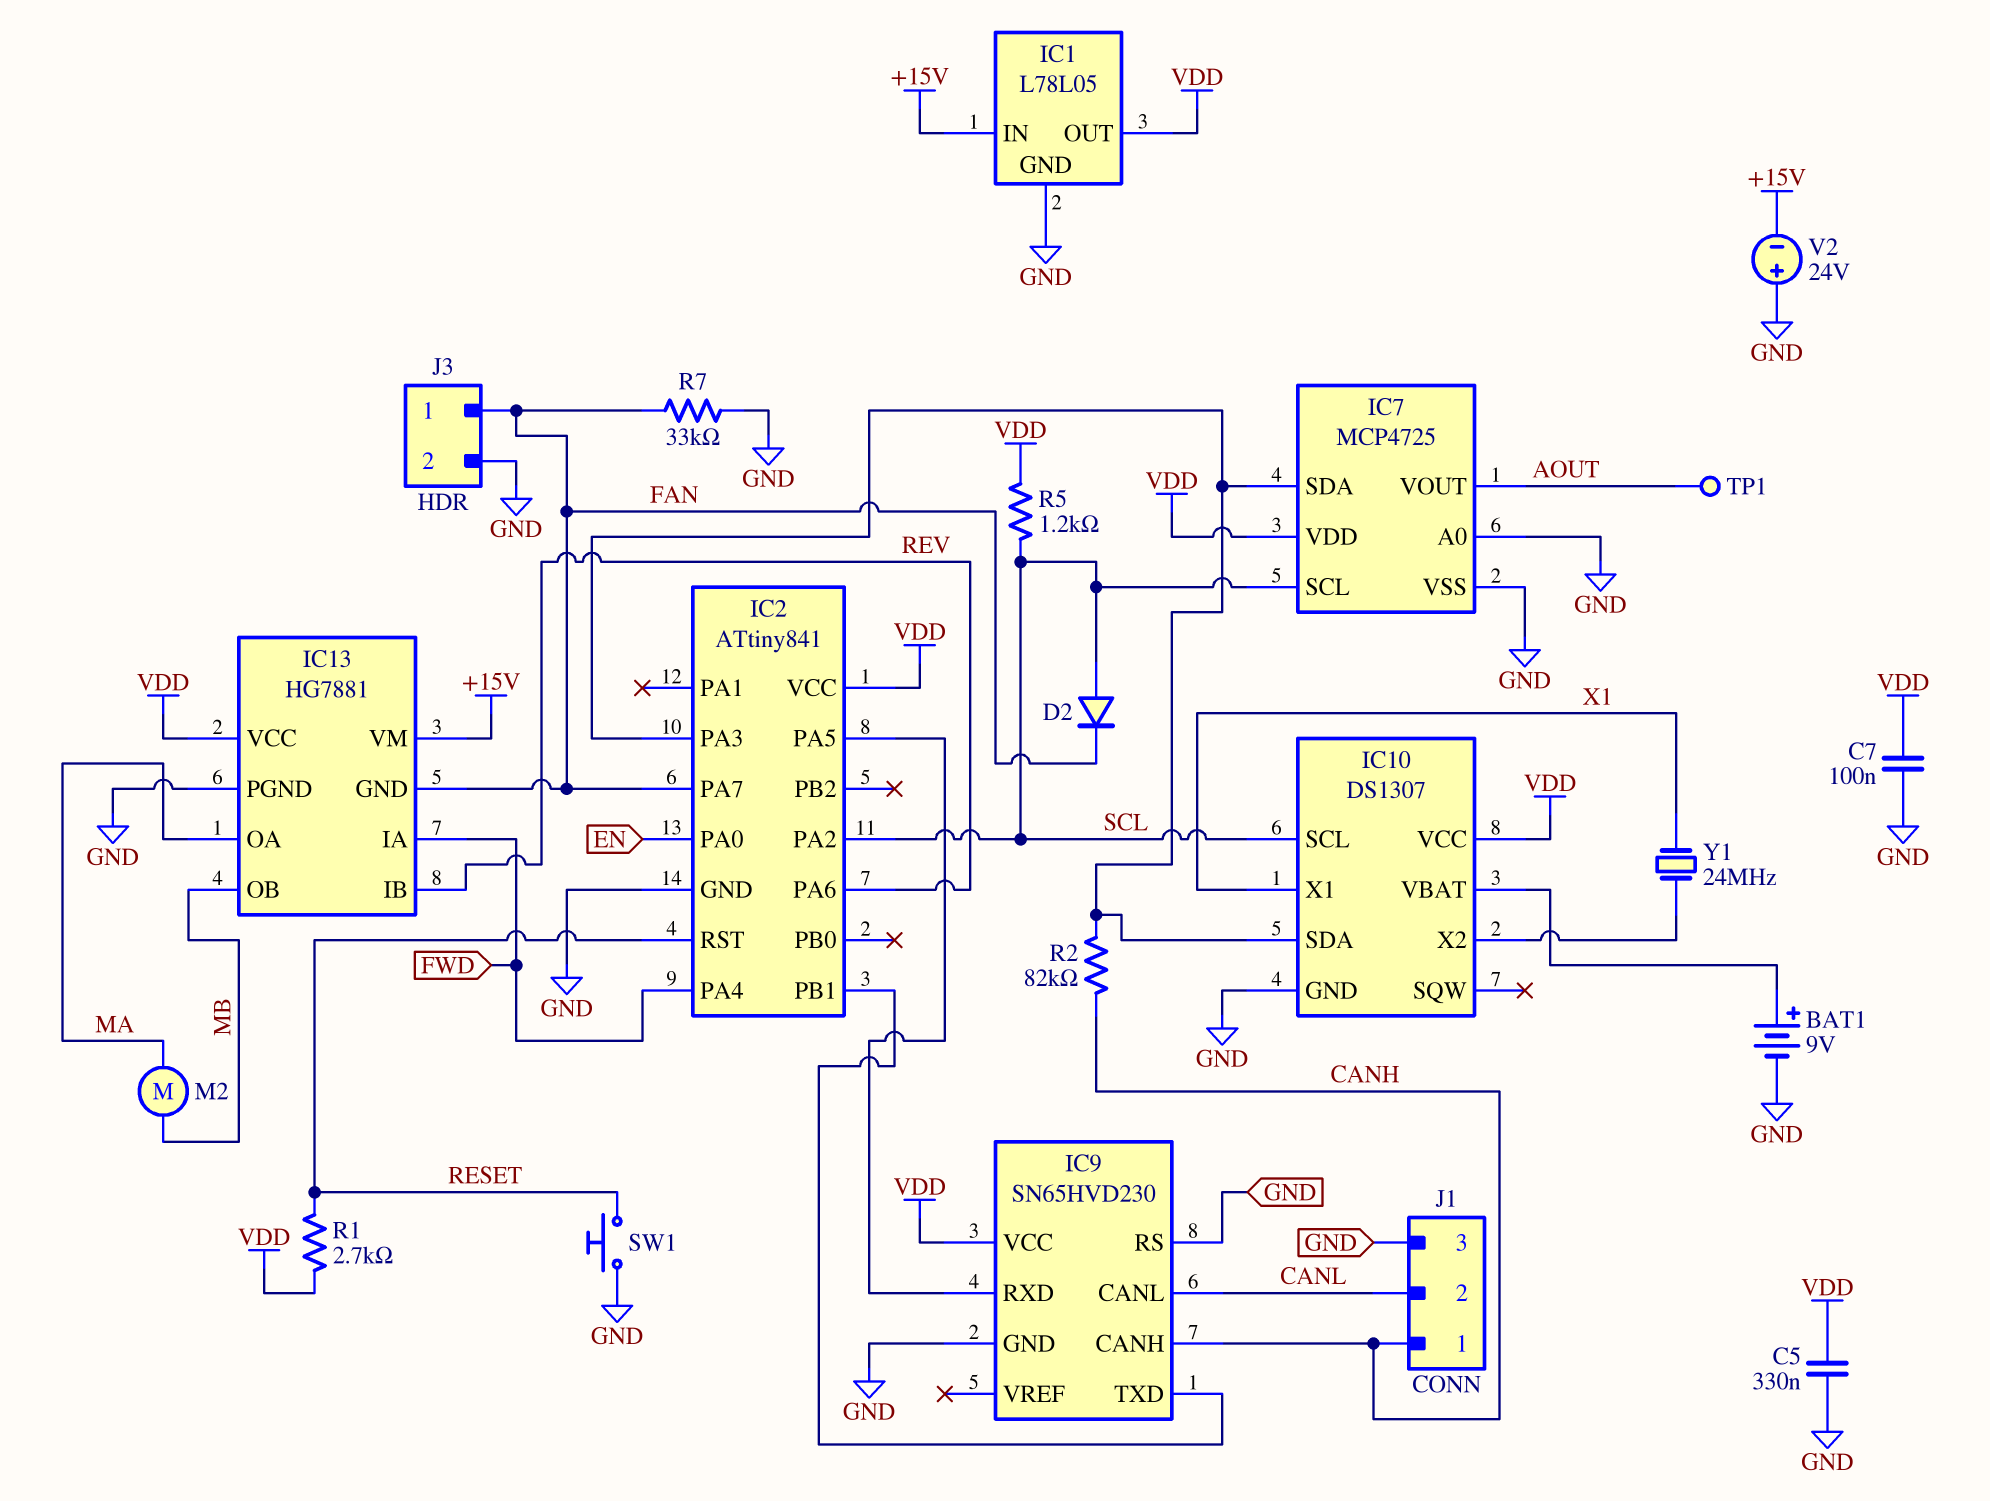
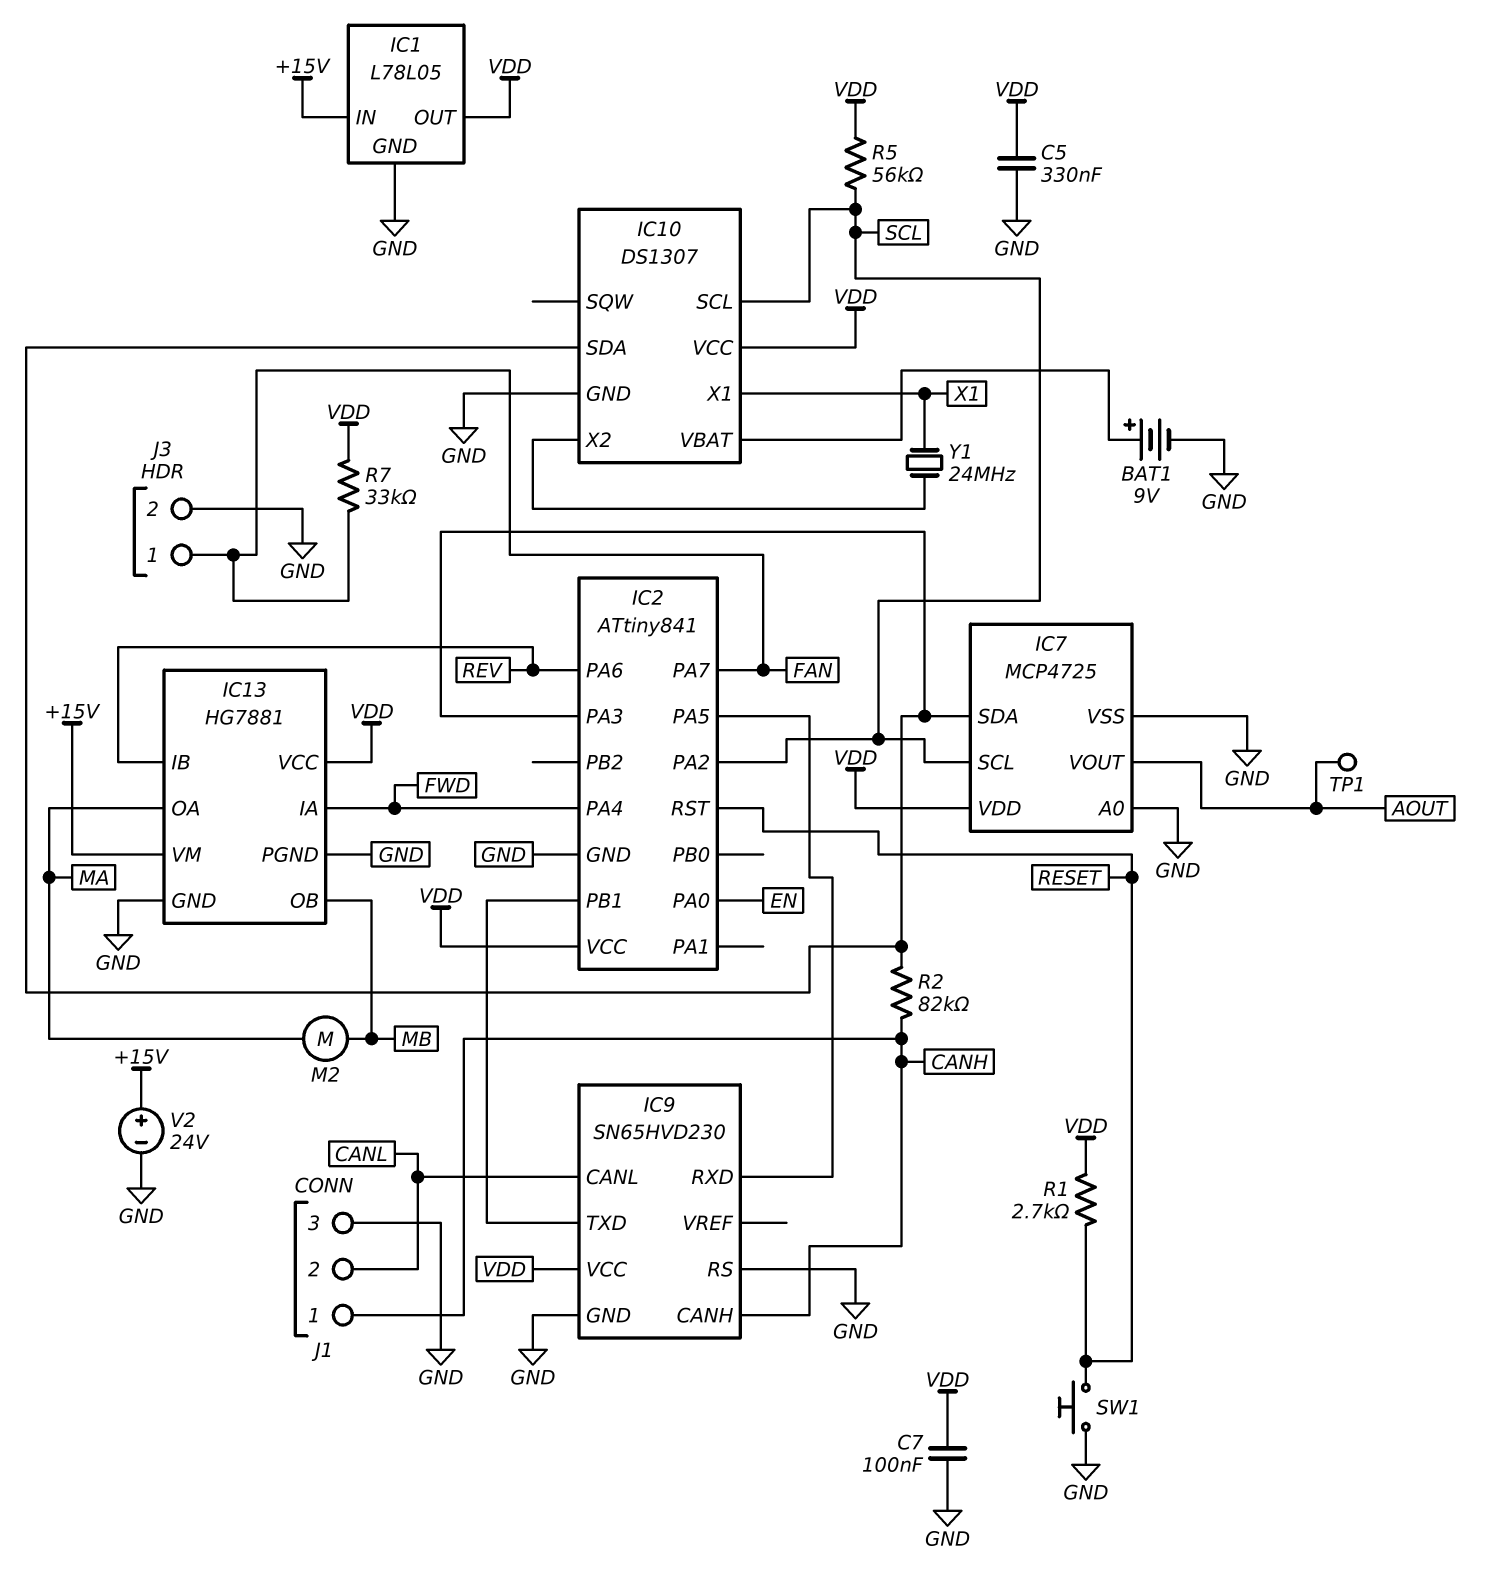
D2: diode (A SCL, K FAN) -> none
IC13 pin GND: FAN -> GND
R5: 1.2k (SCL, VDD) -> 56k (SCL, VDD)
R7: 33k (FAN, GND) -> 33k (FAN, VDD)
V2: 24V (plus GND, minus +15V) -> 24V (plus +15V, minus GND)

